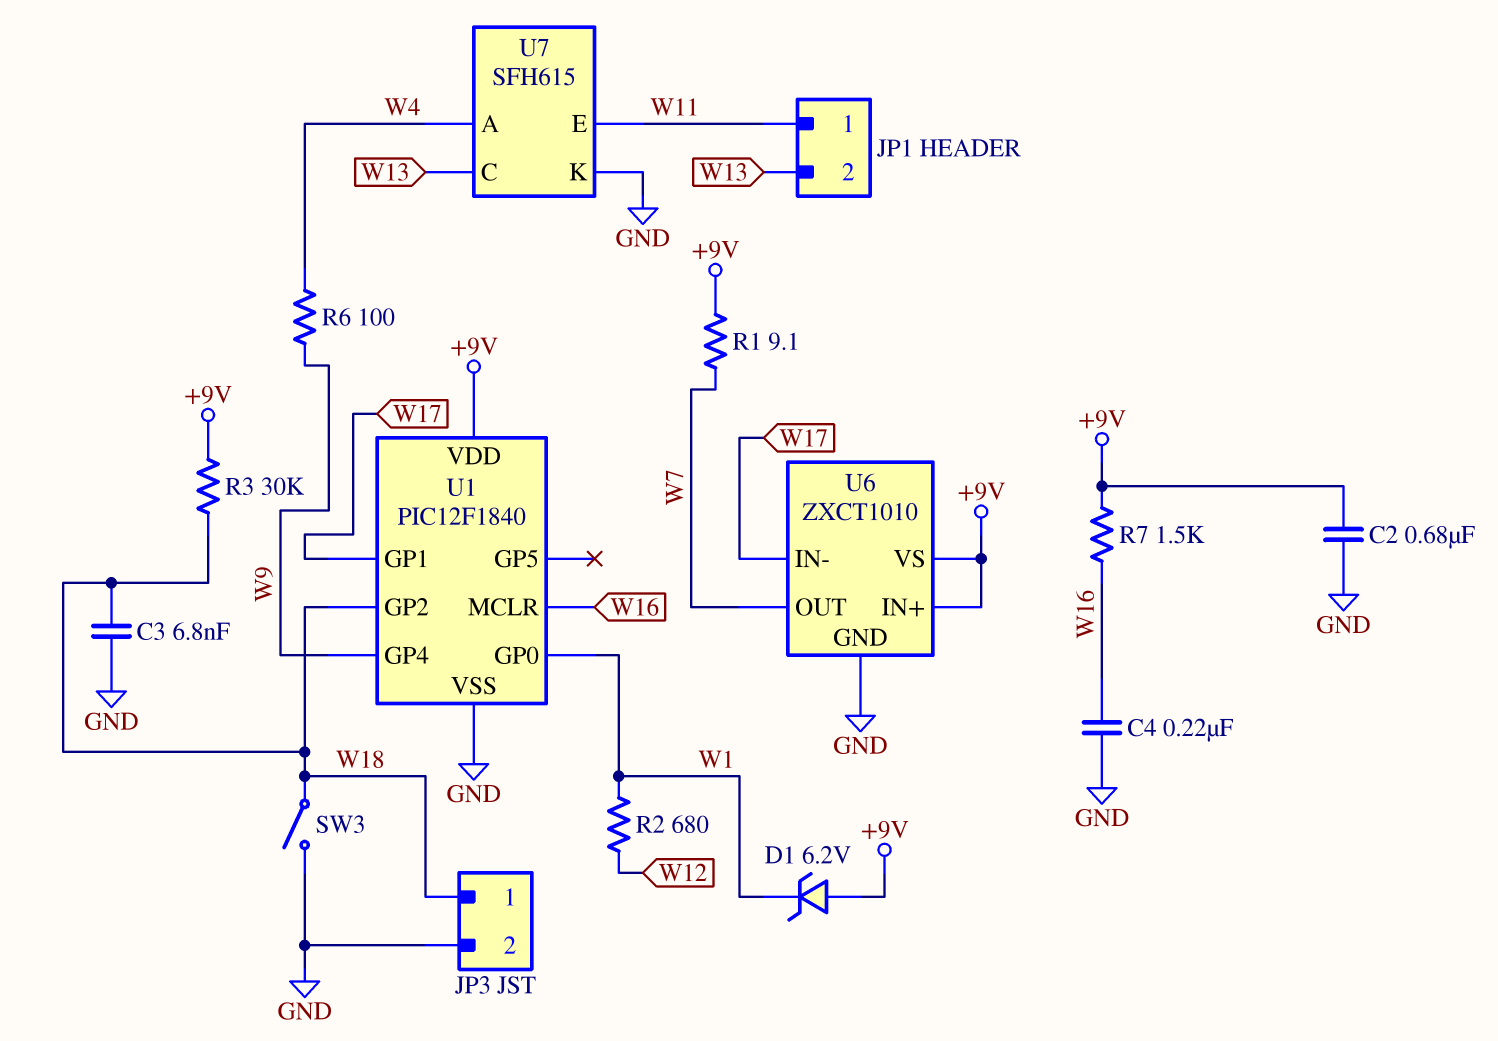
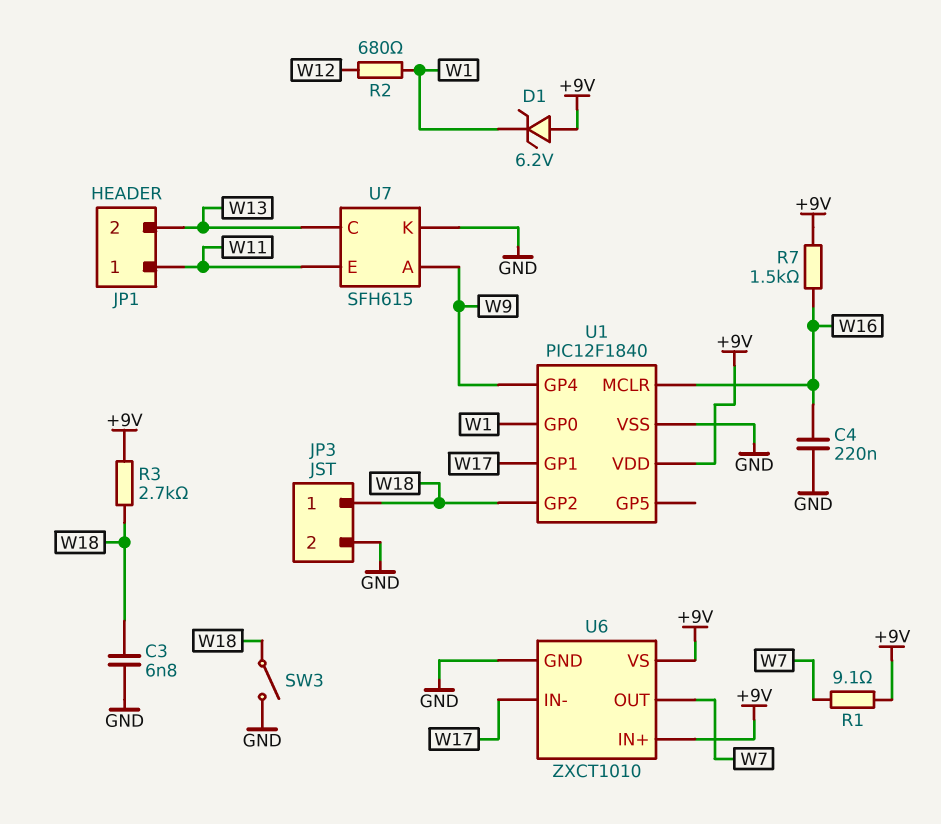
C2: 680nF (+9V, GND) -> none
R3: 30k (+9V, W18) -> 2.7k (+9V, W18)
R6: 100 (W4, W9) -> none
U7 pin A: W4 -> W9

